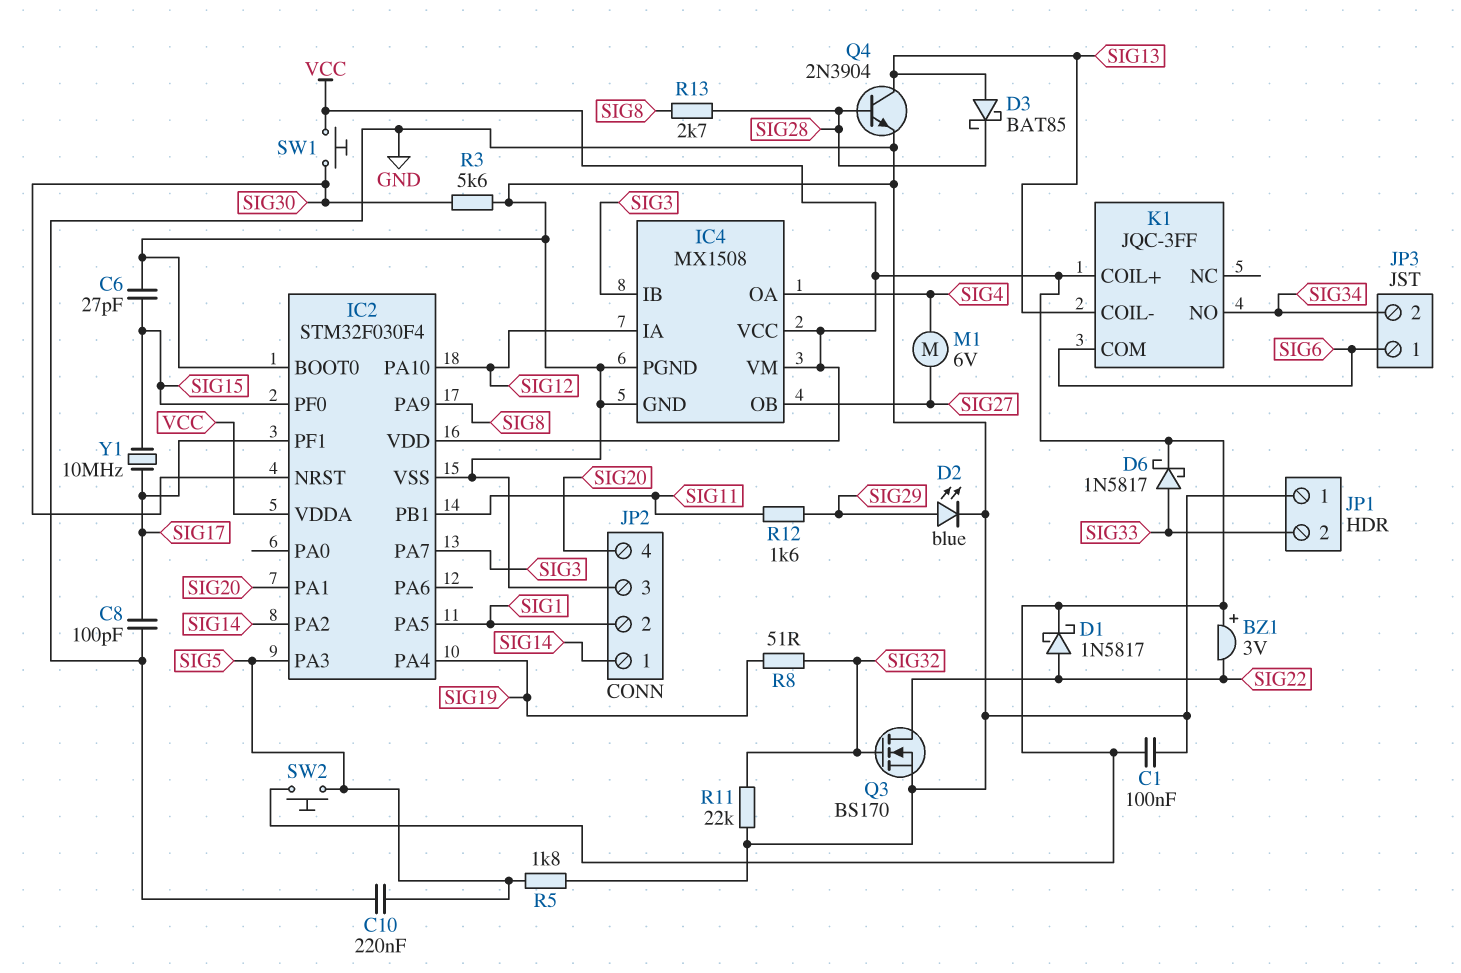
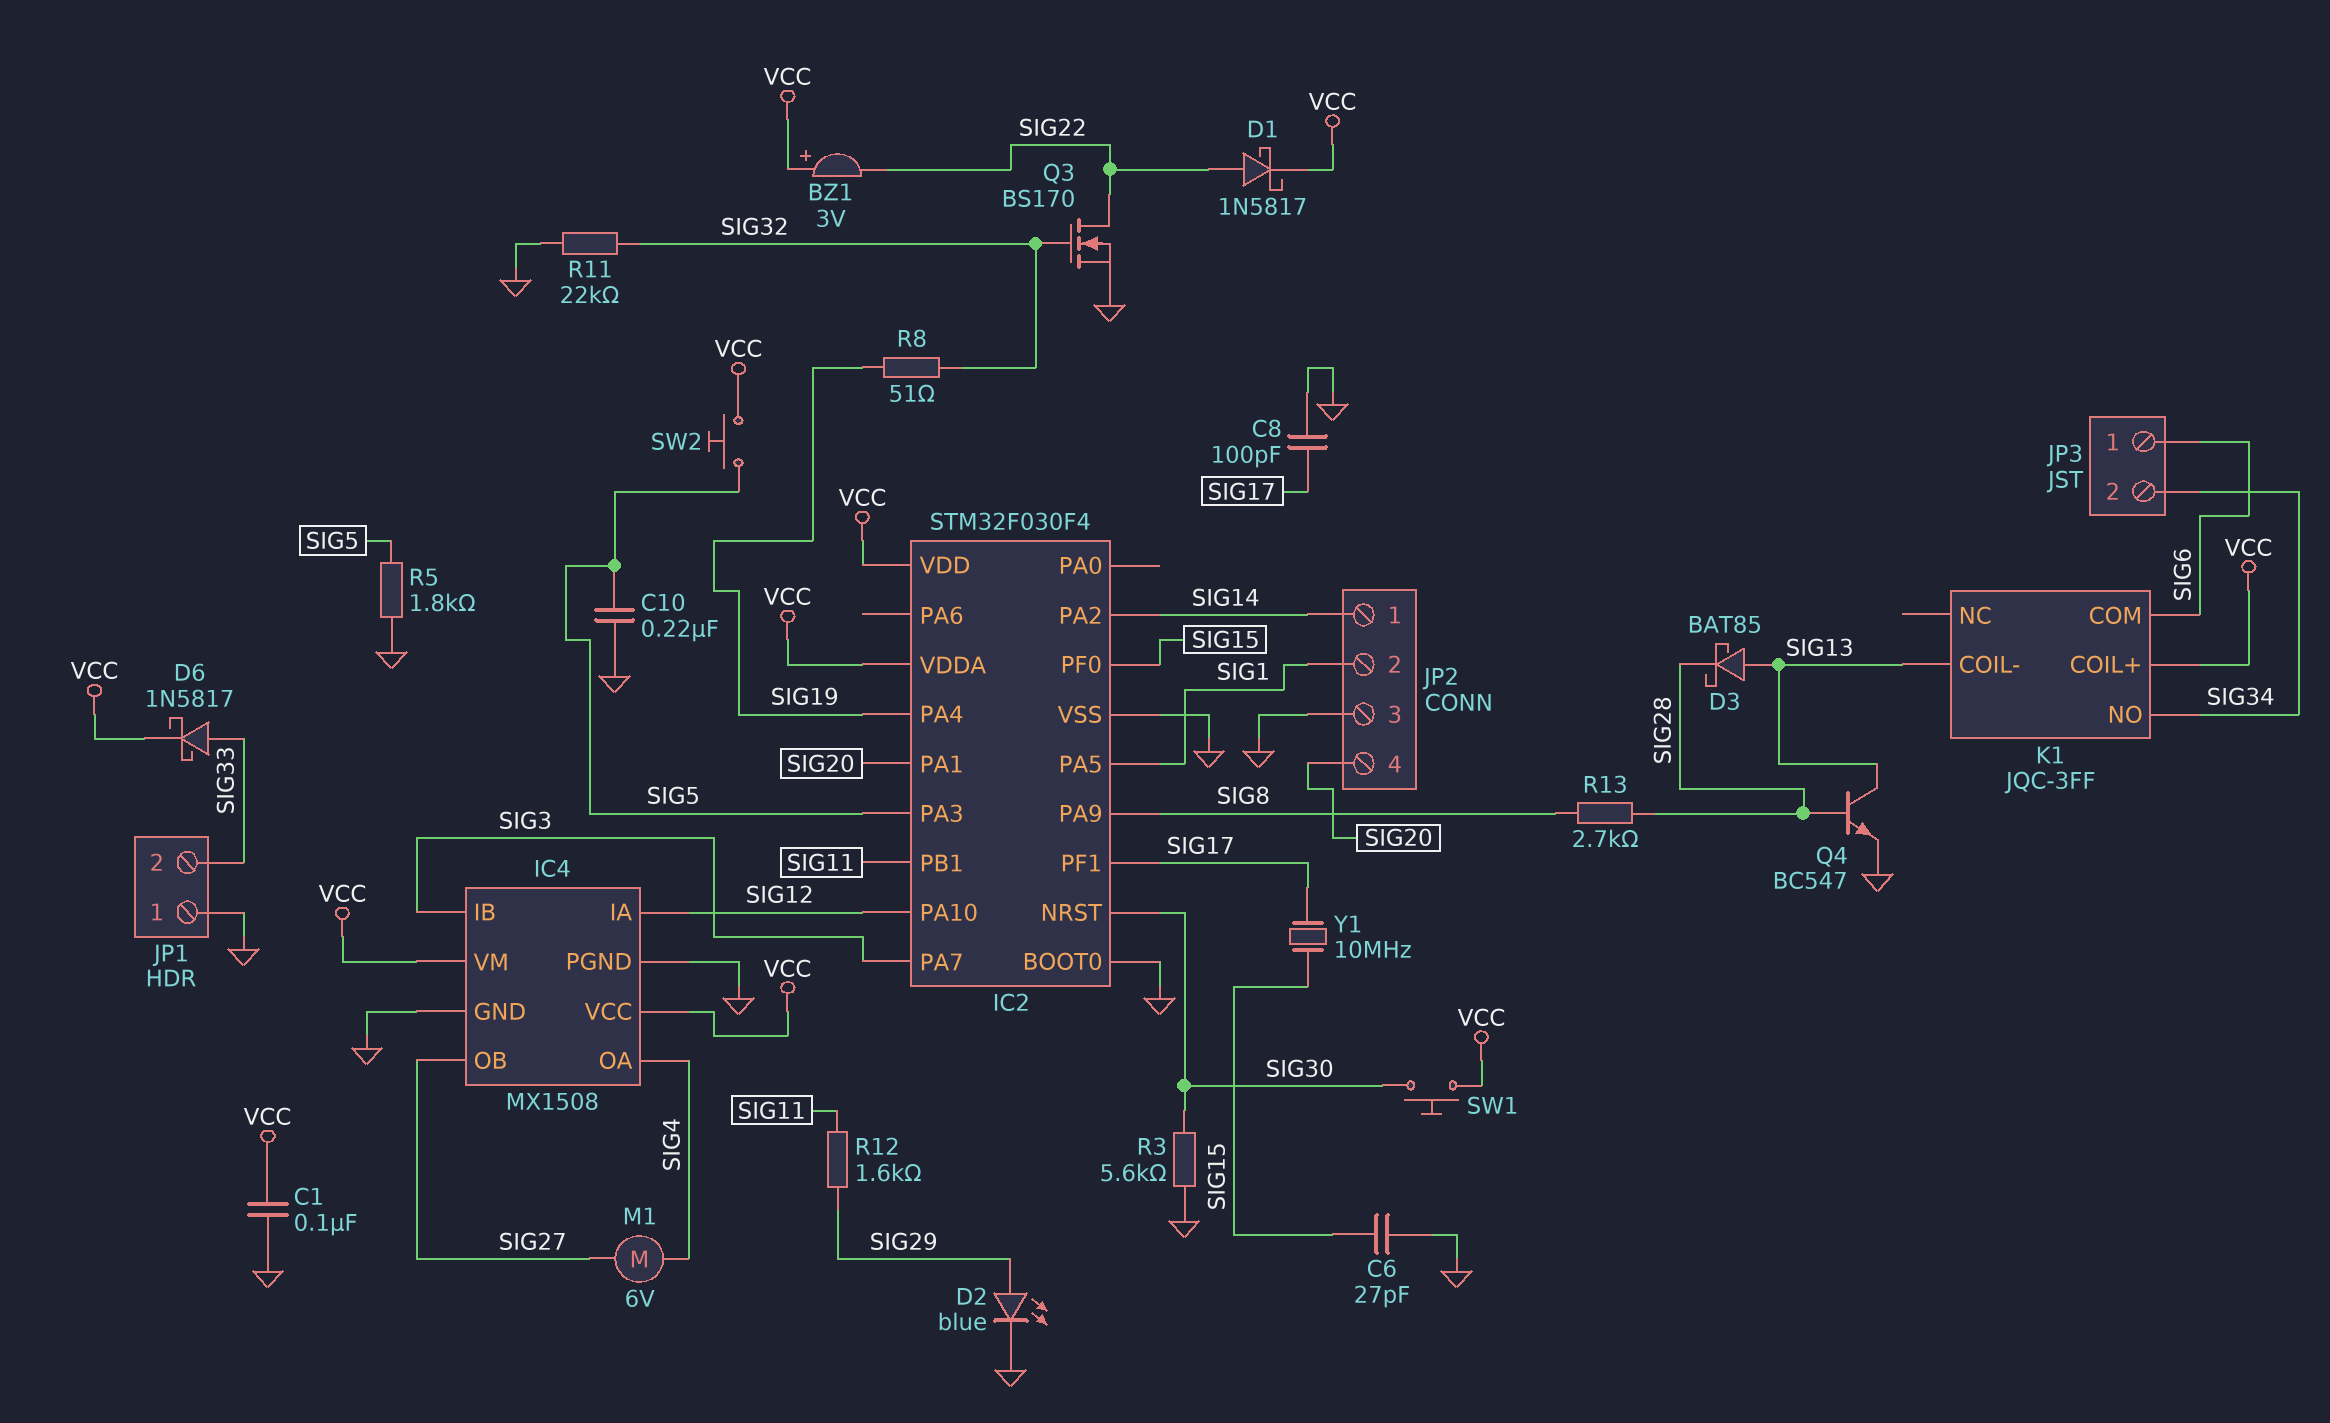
Q4: NPN 2N3904 (B SIG28, C SIG13, E GND) -> NPN BC547 (B SIG28, C SIG13, E GND)

